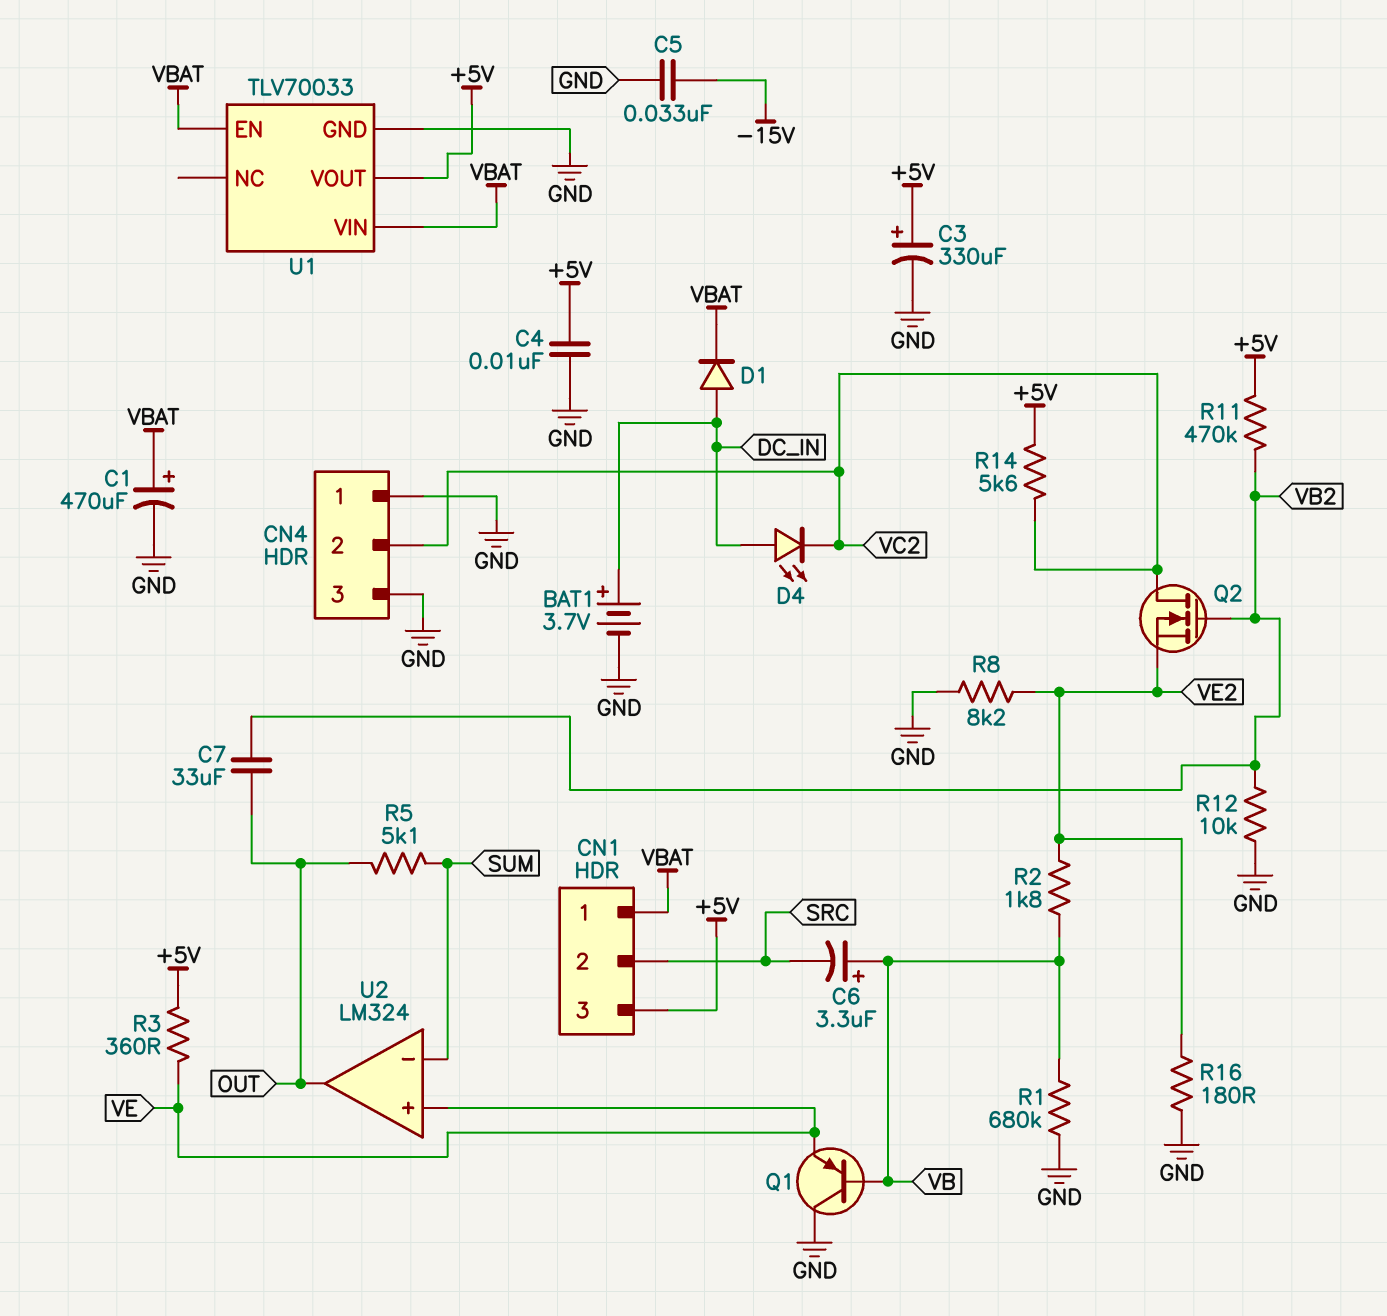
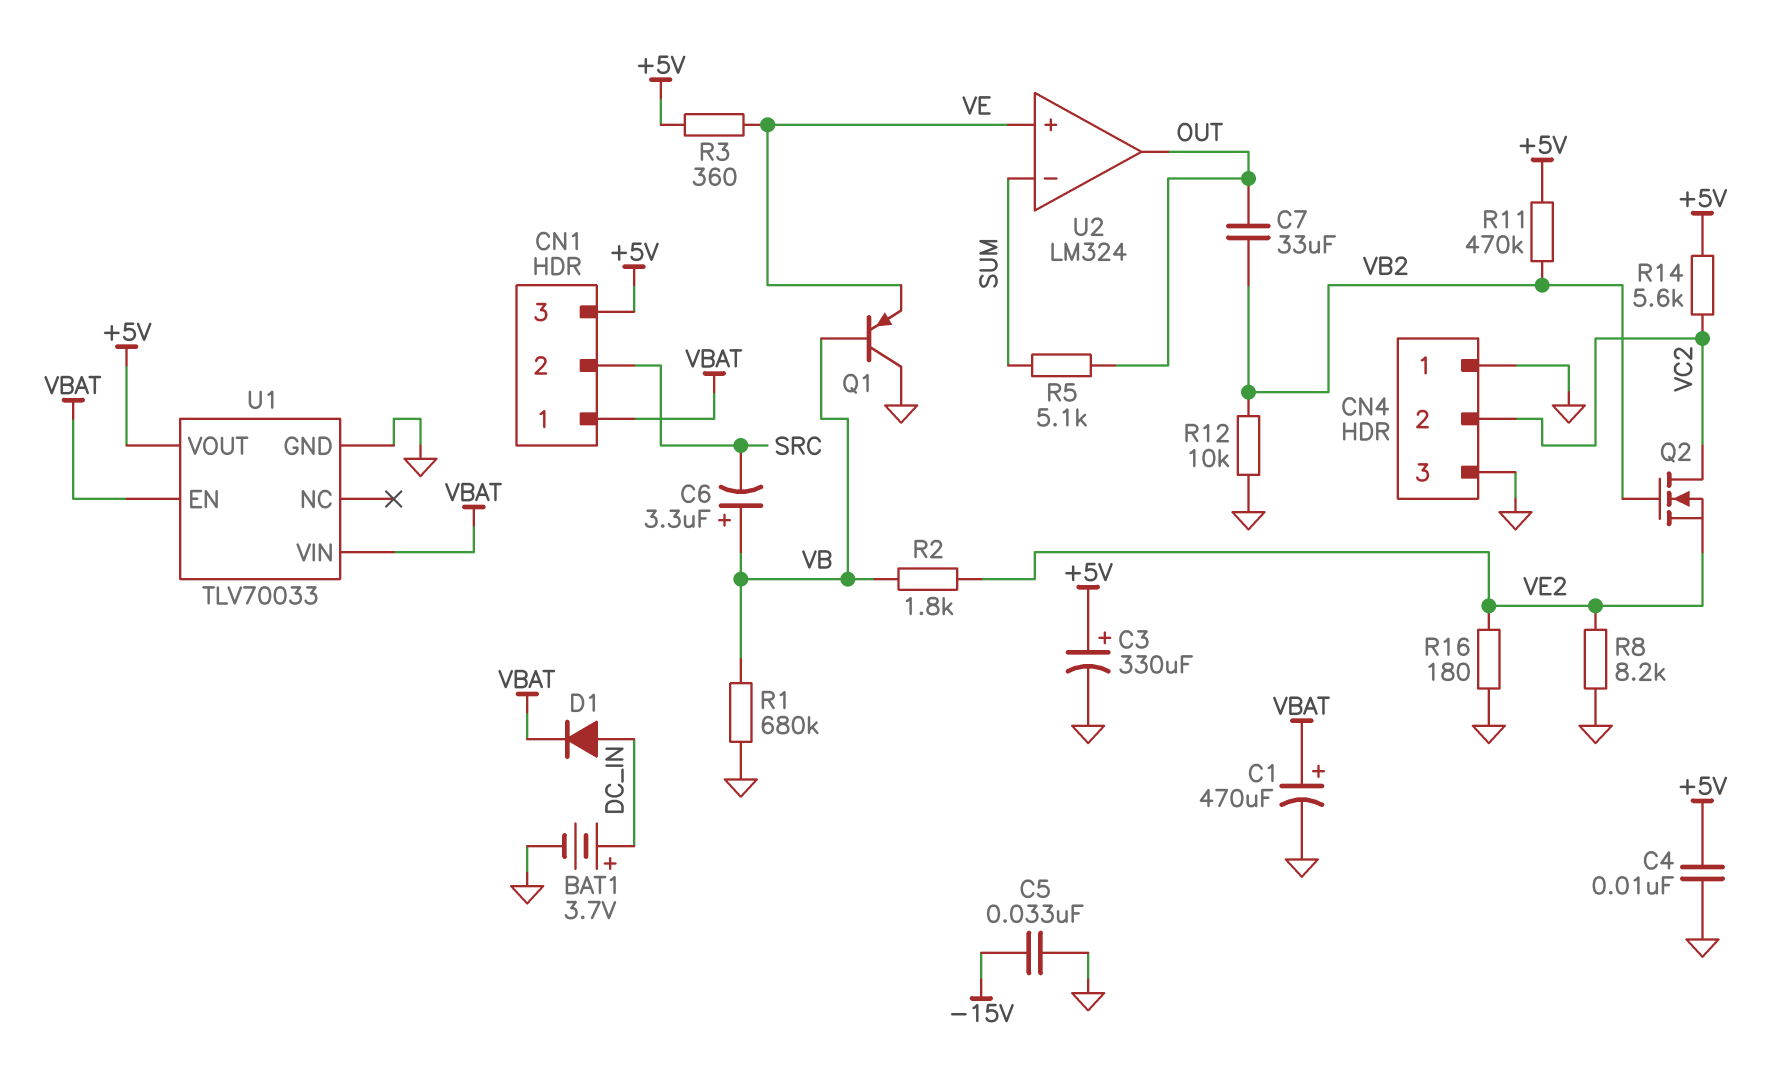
D4: LED (A DC_IN, K VC2) -> none

